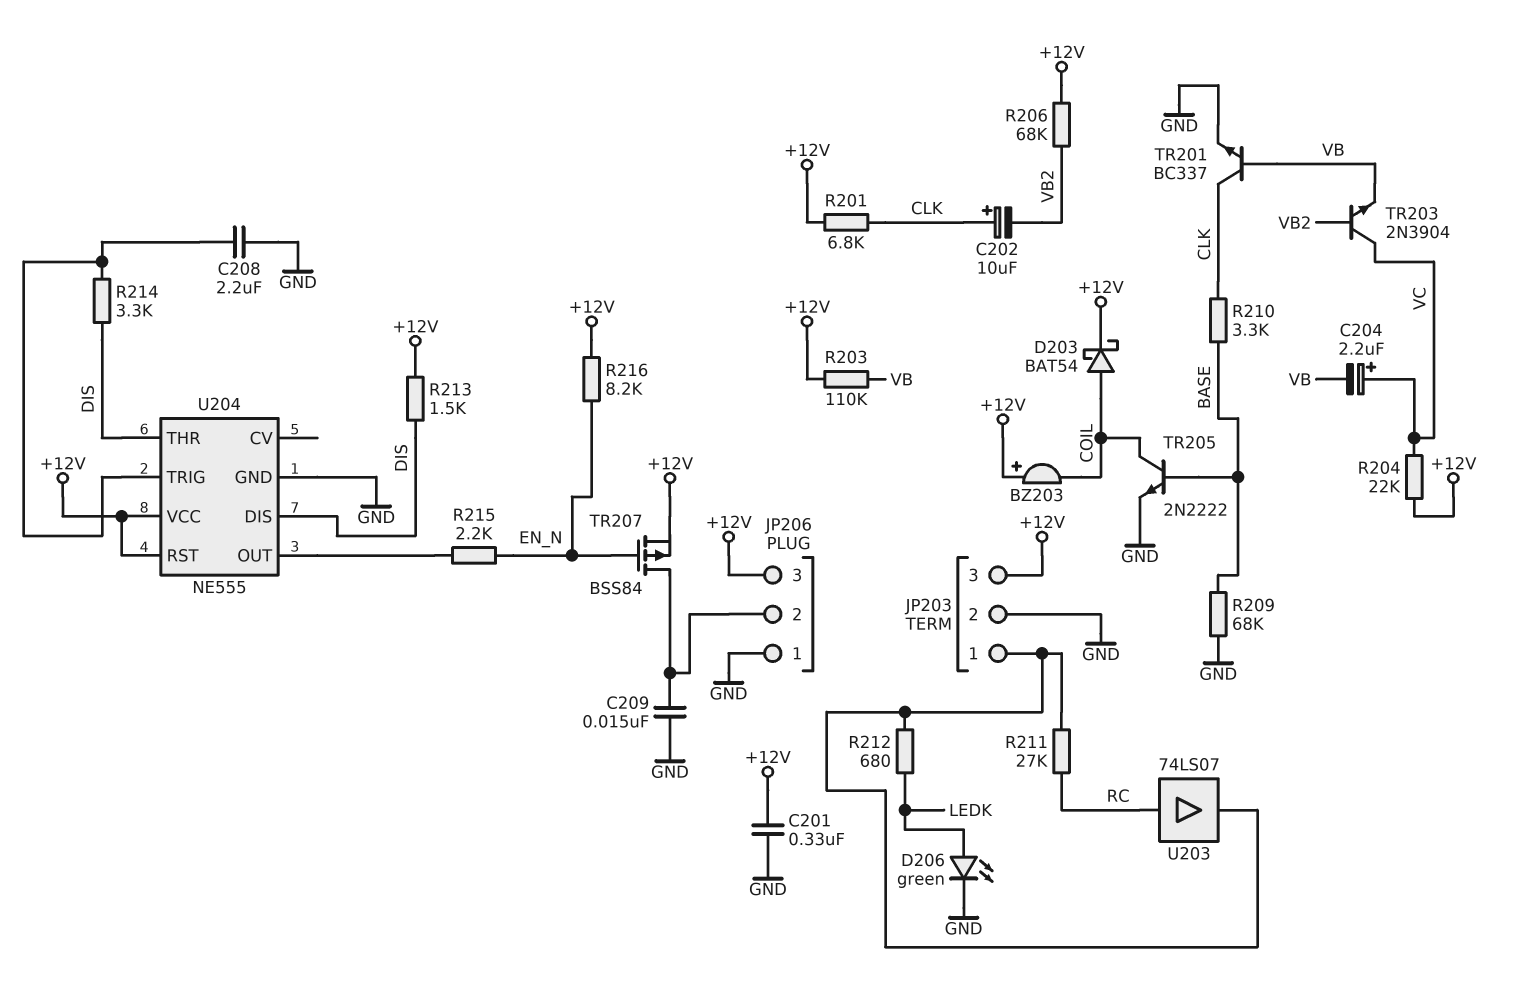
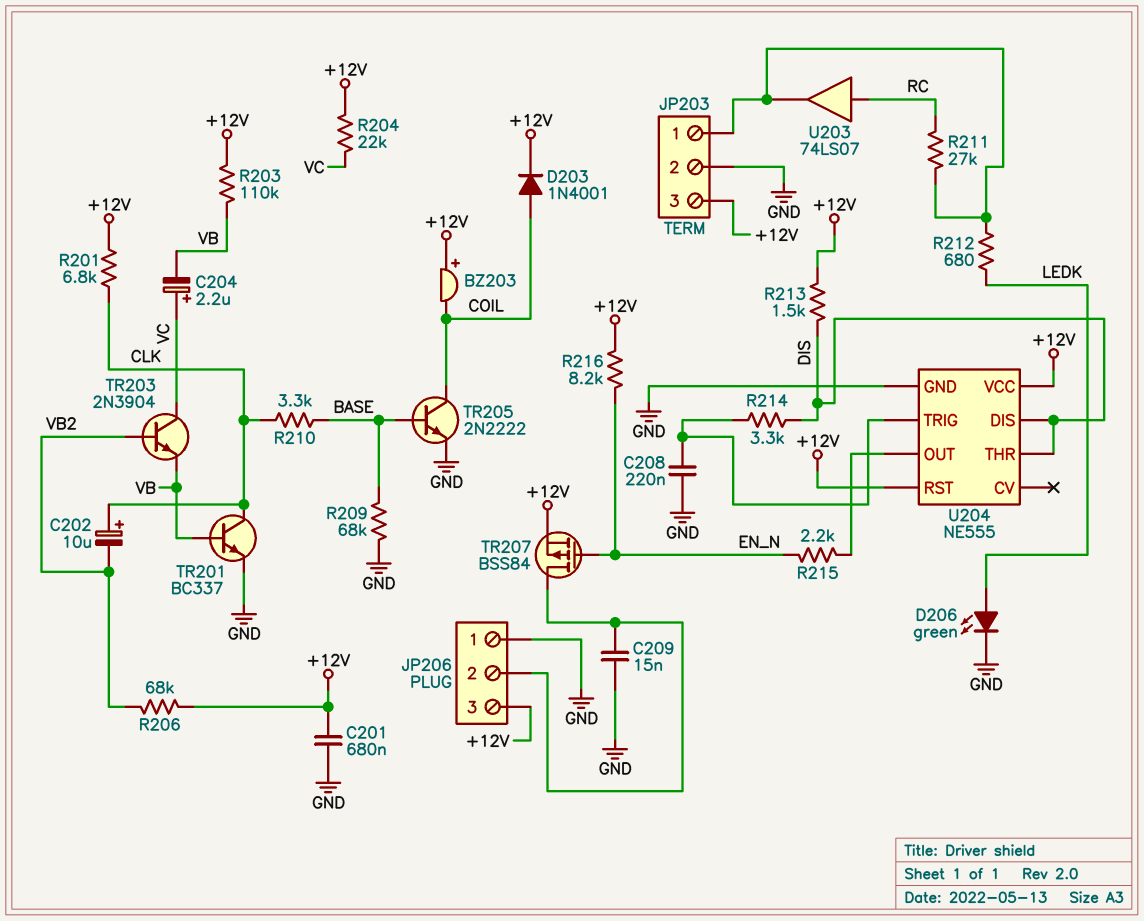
C201: 330nF (+12V, GND) -> 680nF (+12V, GND)
C208: 2.2uF (GND, U204/TRIG) -> 220nF (GND, U204/TRIG)
D203: schottky BAT54 (A COIL, K +12V) -> diode 1N4001 (A COIL, K +12V)

